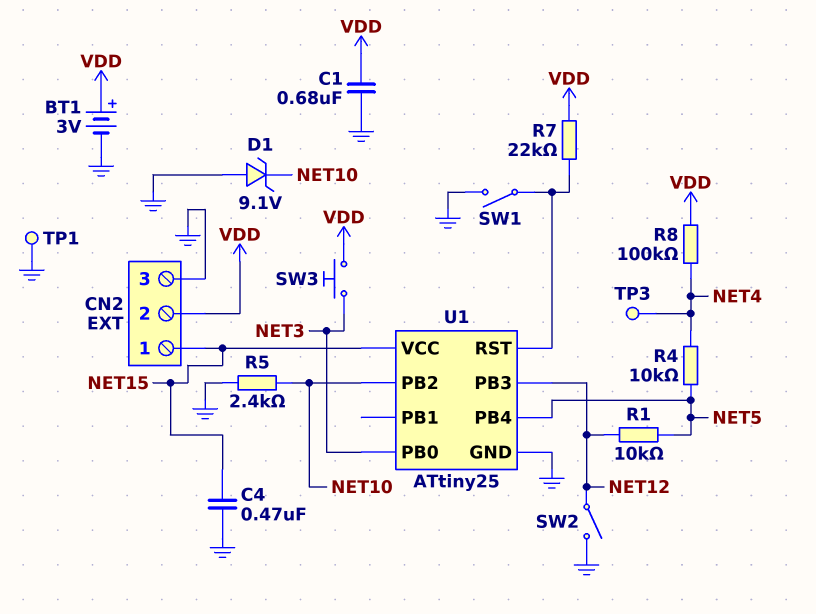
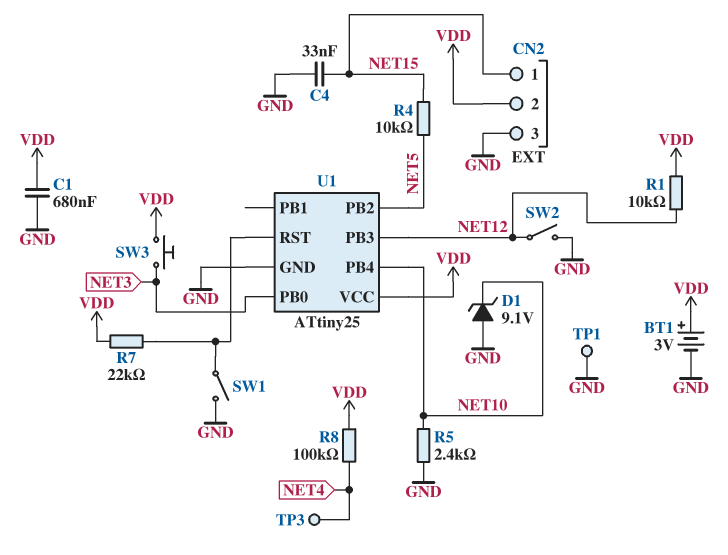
C4: 470nF (GND, NET15) -> 33nF (GND, NET15)
R1: 10k (NET5, NET12) -> 10k (NET12, VDD)
R4: 10k (NET4, NET5) -> 10k (NET5, NET15)
U1 pin PB2: NET10 -> NET5
U1 pin PB4: NET5 -> NET10
U1 pin VCC: NET15 -> VDD

